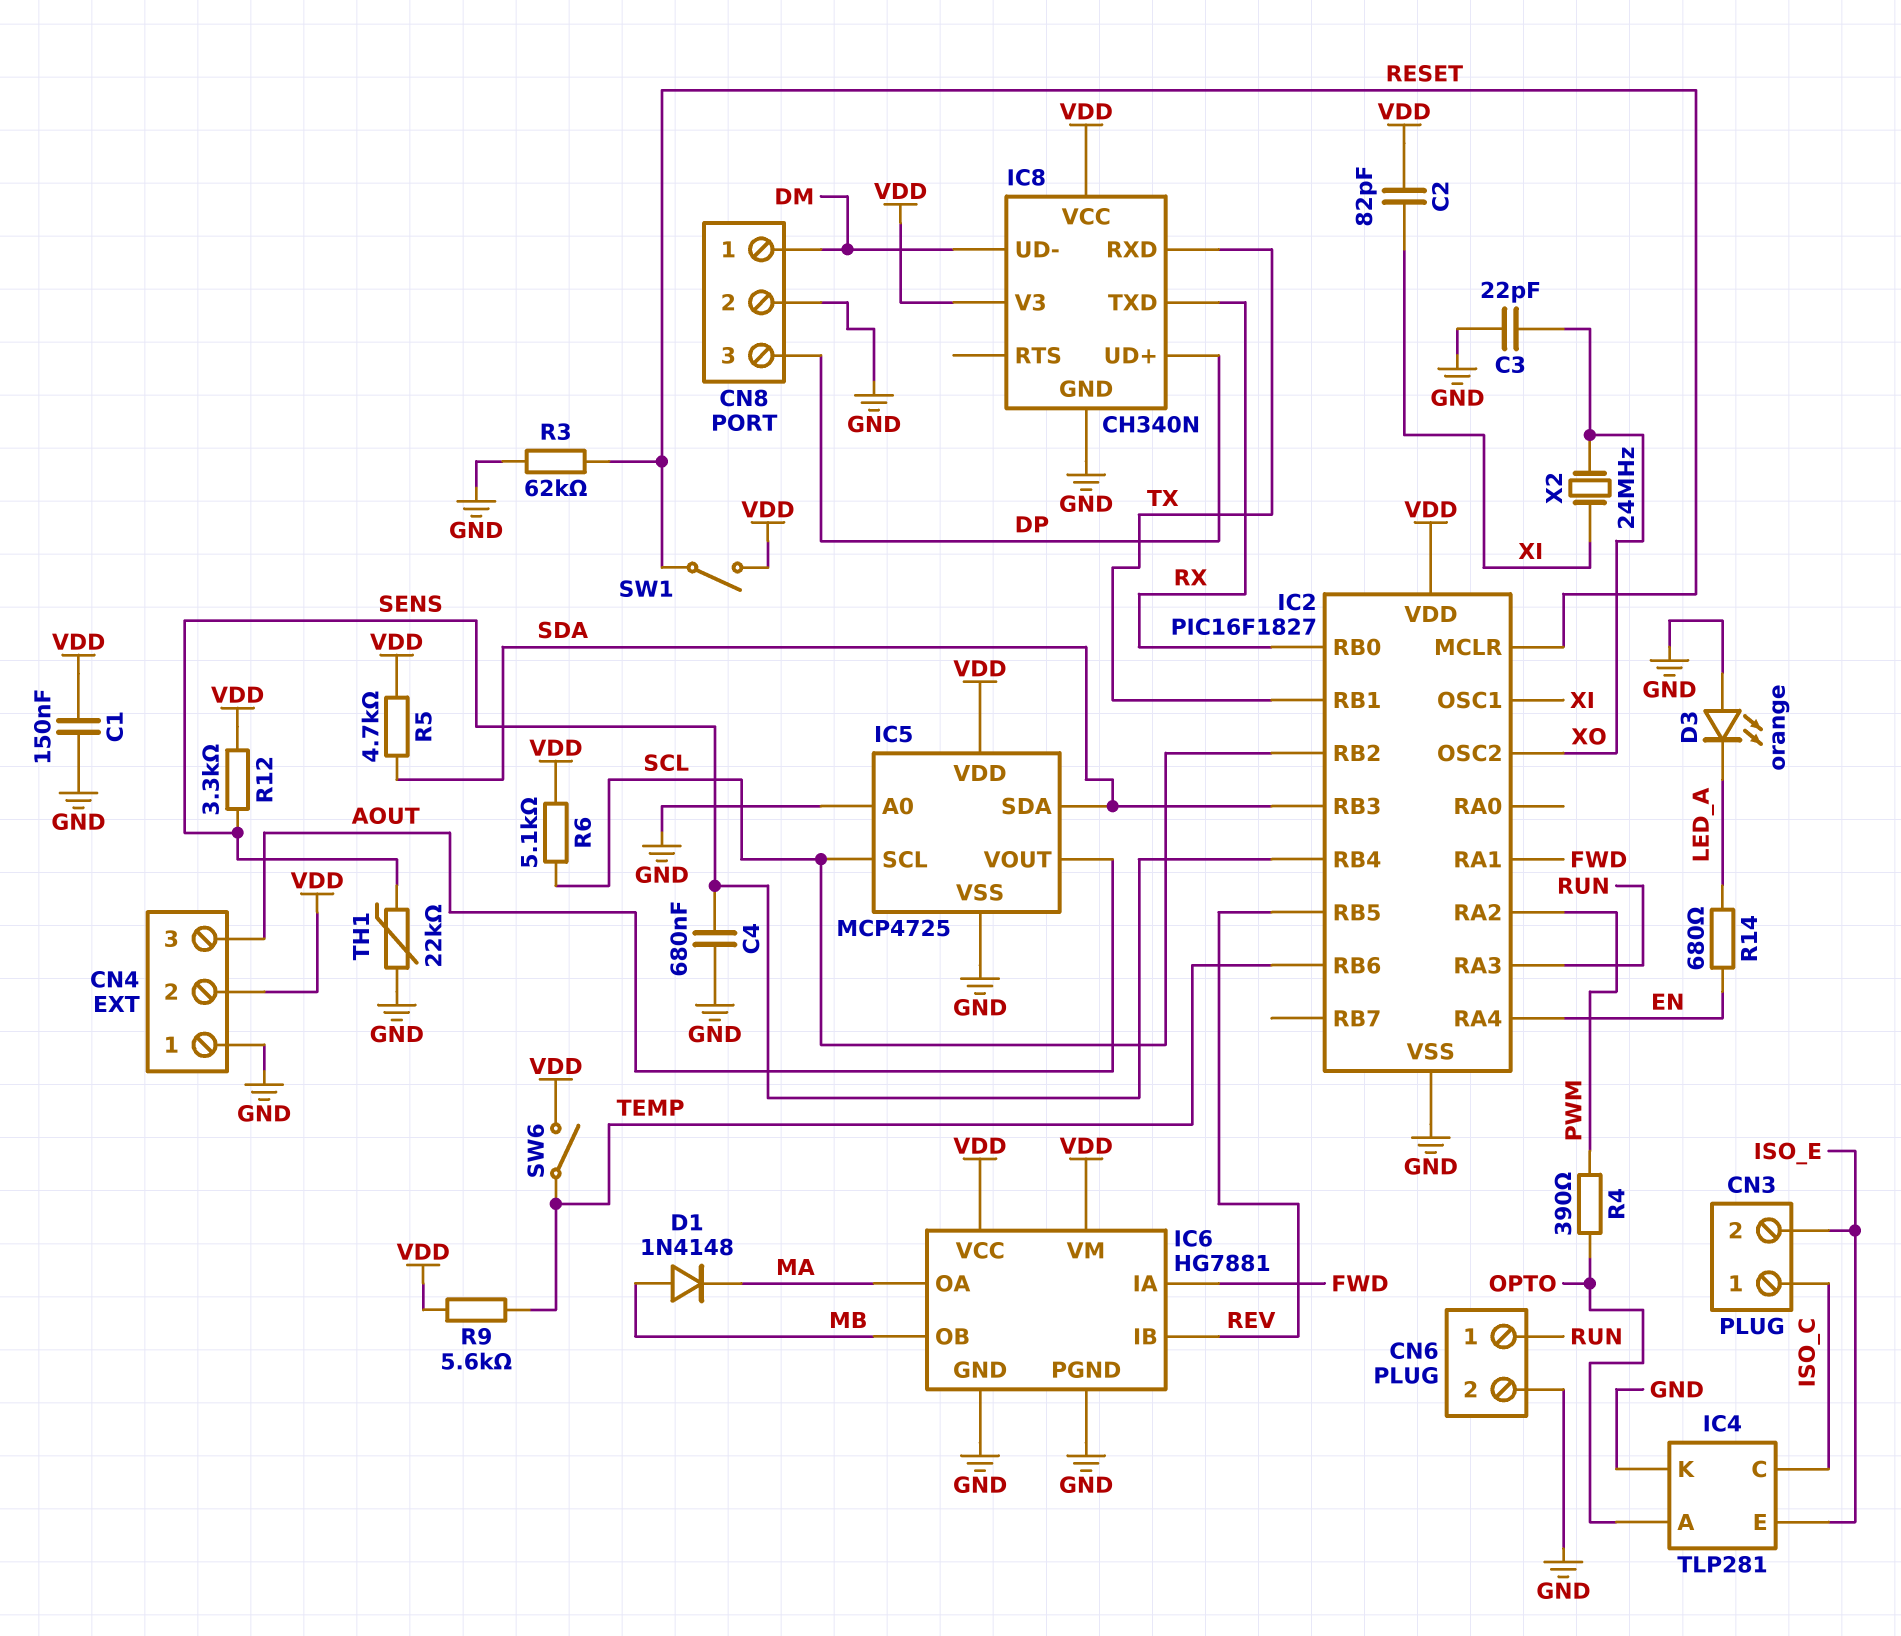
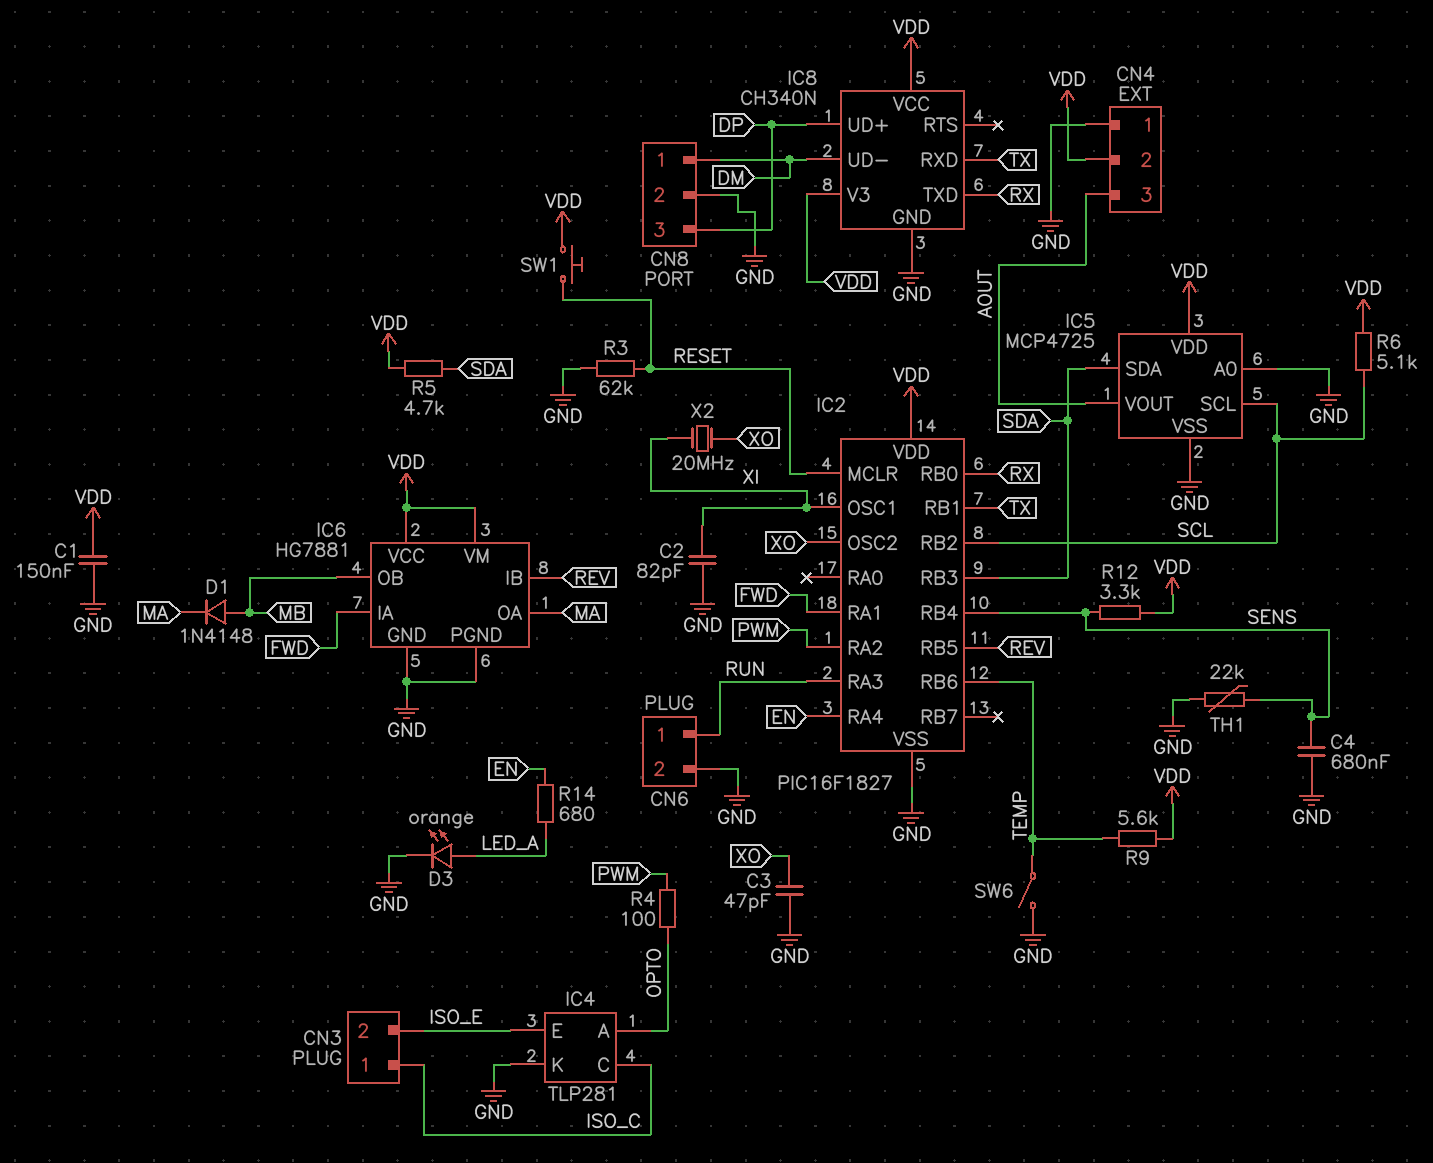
C2: 82pF (VDD, XI) -> 82pF (GND, XI)
C3: 22pF (GND, XO) -> 47pF (GND, XO)
D3: LED orange (A GND, K LED_A) -> LED orange (A LED_A, K GND)
R4: 390 (OPTO, PWM) -> 100 (OPTO, PWM)
SW1: switch (RESET, VDD) -> button (RESET, VDD)
SW6: switch (TEMP, VDD) -> switch (GND, TEMP)
X2: 24MHz (XI, XO) -> 20MHz (XI, XO)

